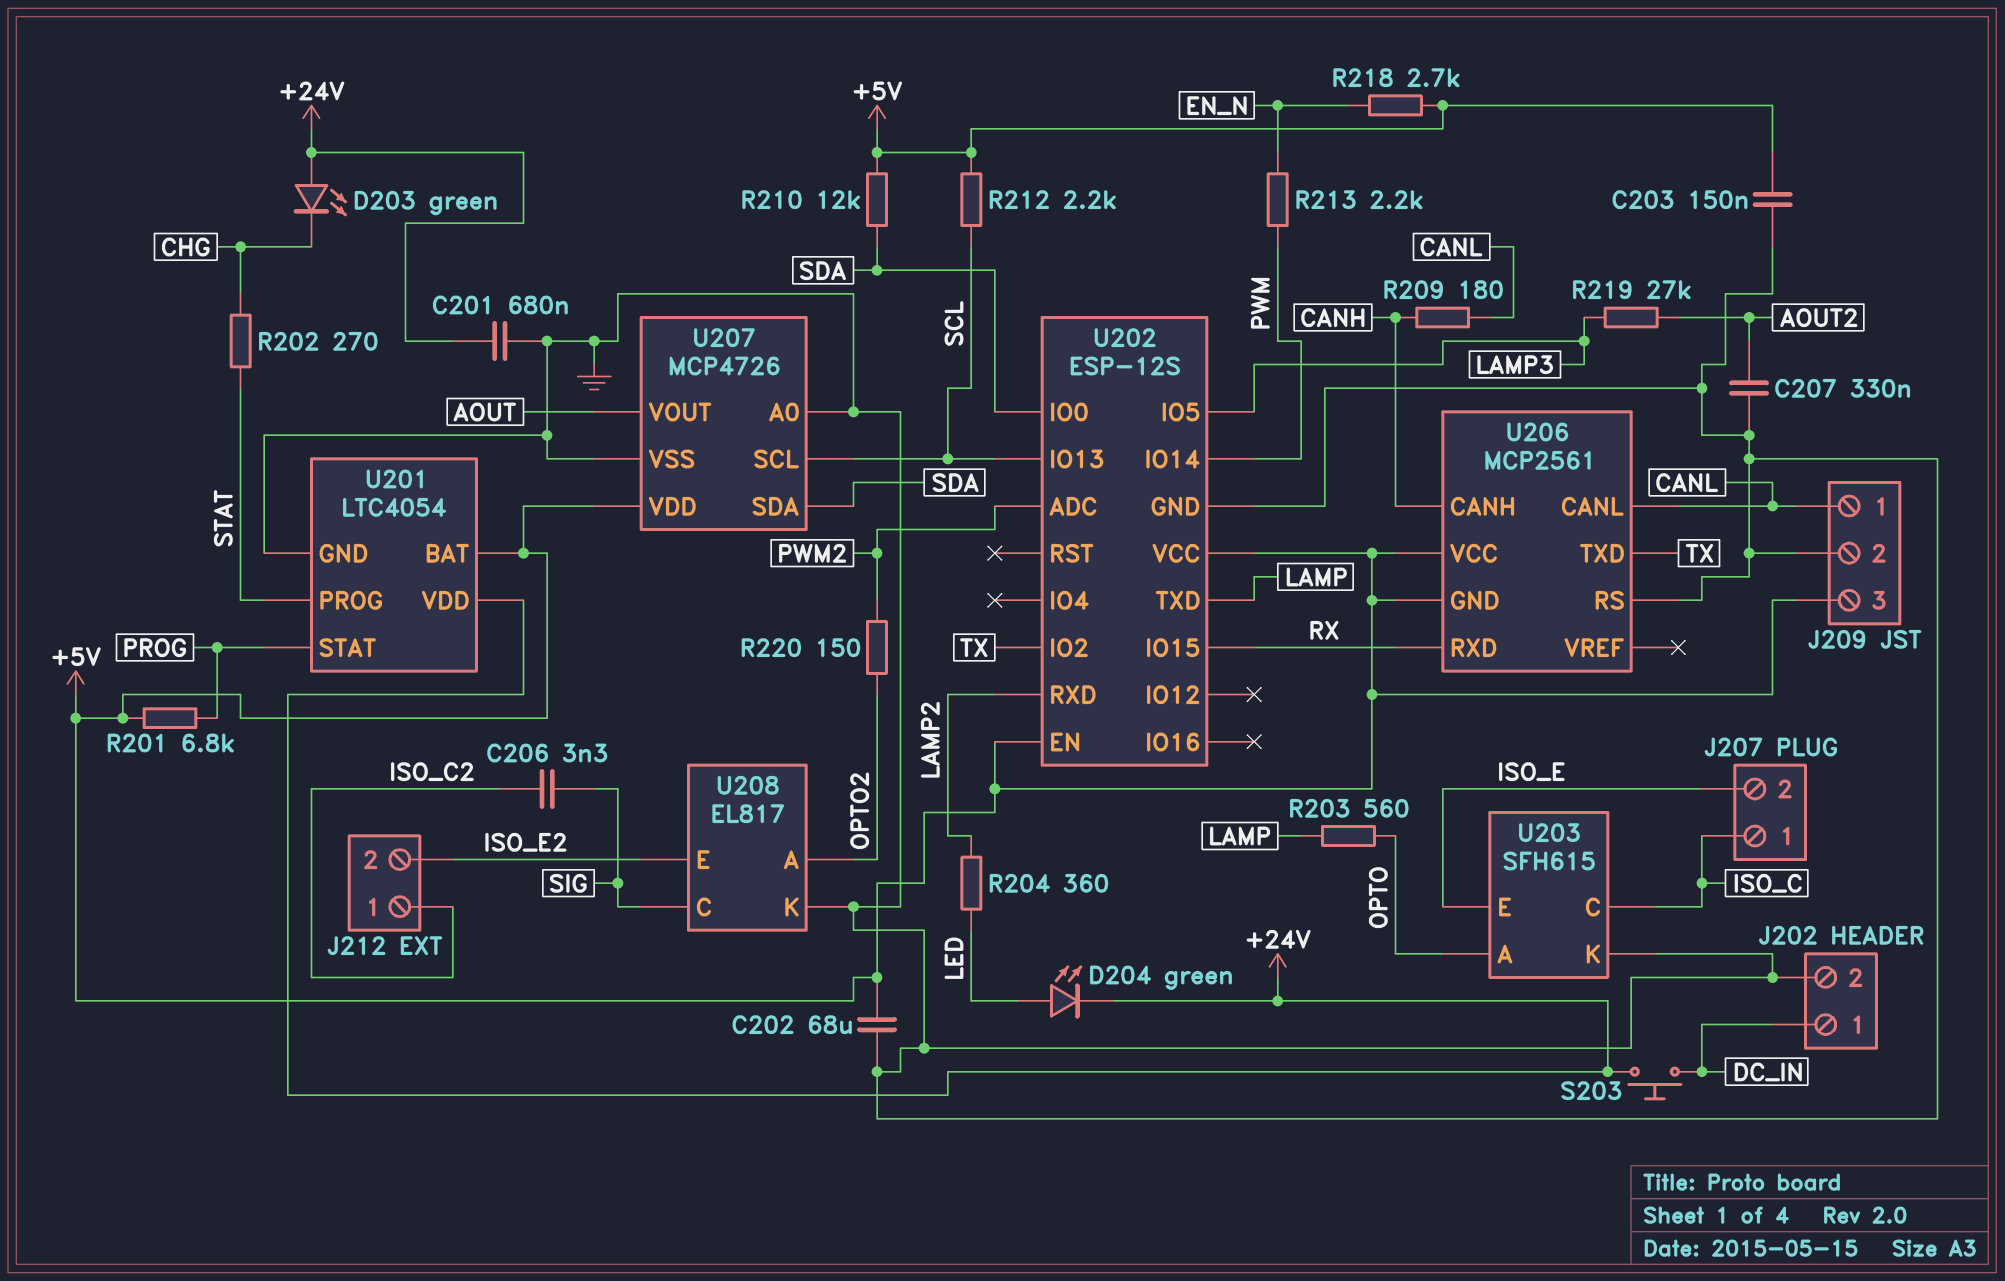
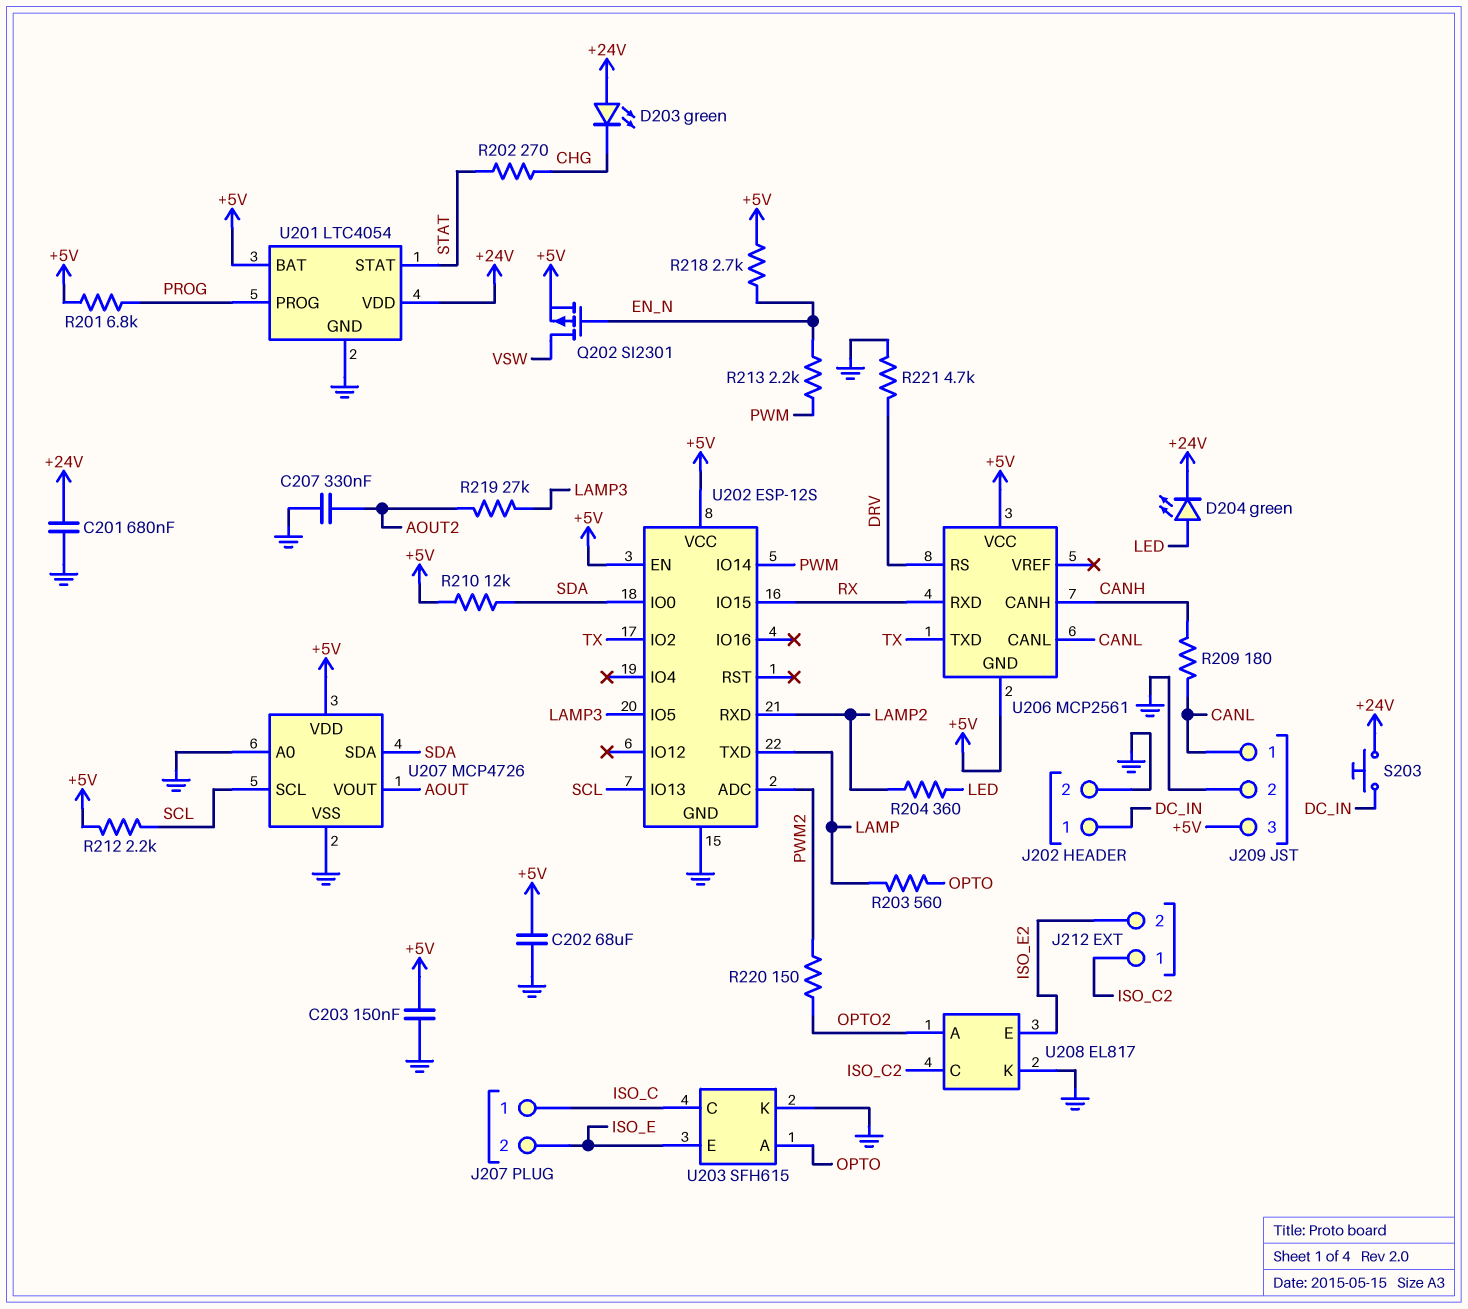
C206: 3.3nF (ISO_C2, SIG) -> none
Q202: none -> PMOS SI2301 (G EN_N, D VSW, S +5V)
R221: none -> 4.7k (DRV, GND)
U201 pin PROG: STAT -> PROG
U201 pin STAT: PROG -> STAT
U206 pin RS: GND -> DRV
U208 pin C: SIG -> ISO_C2

